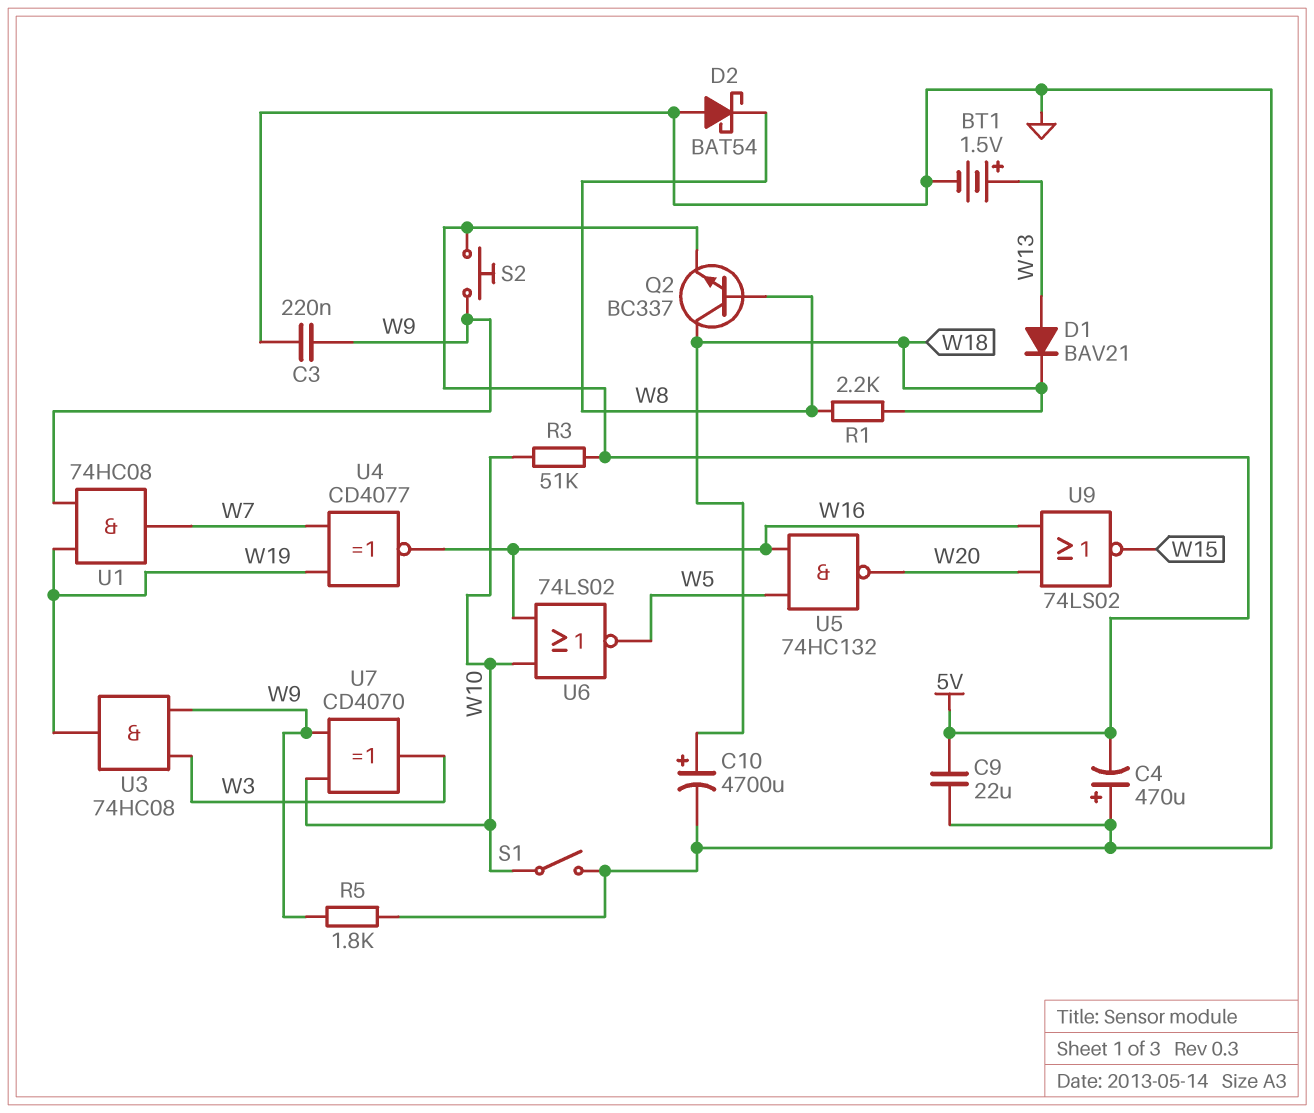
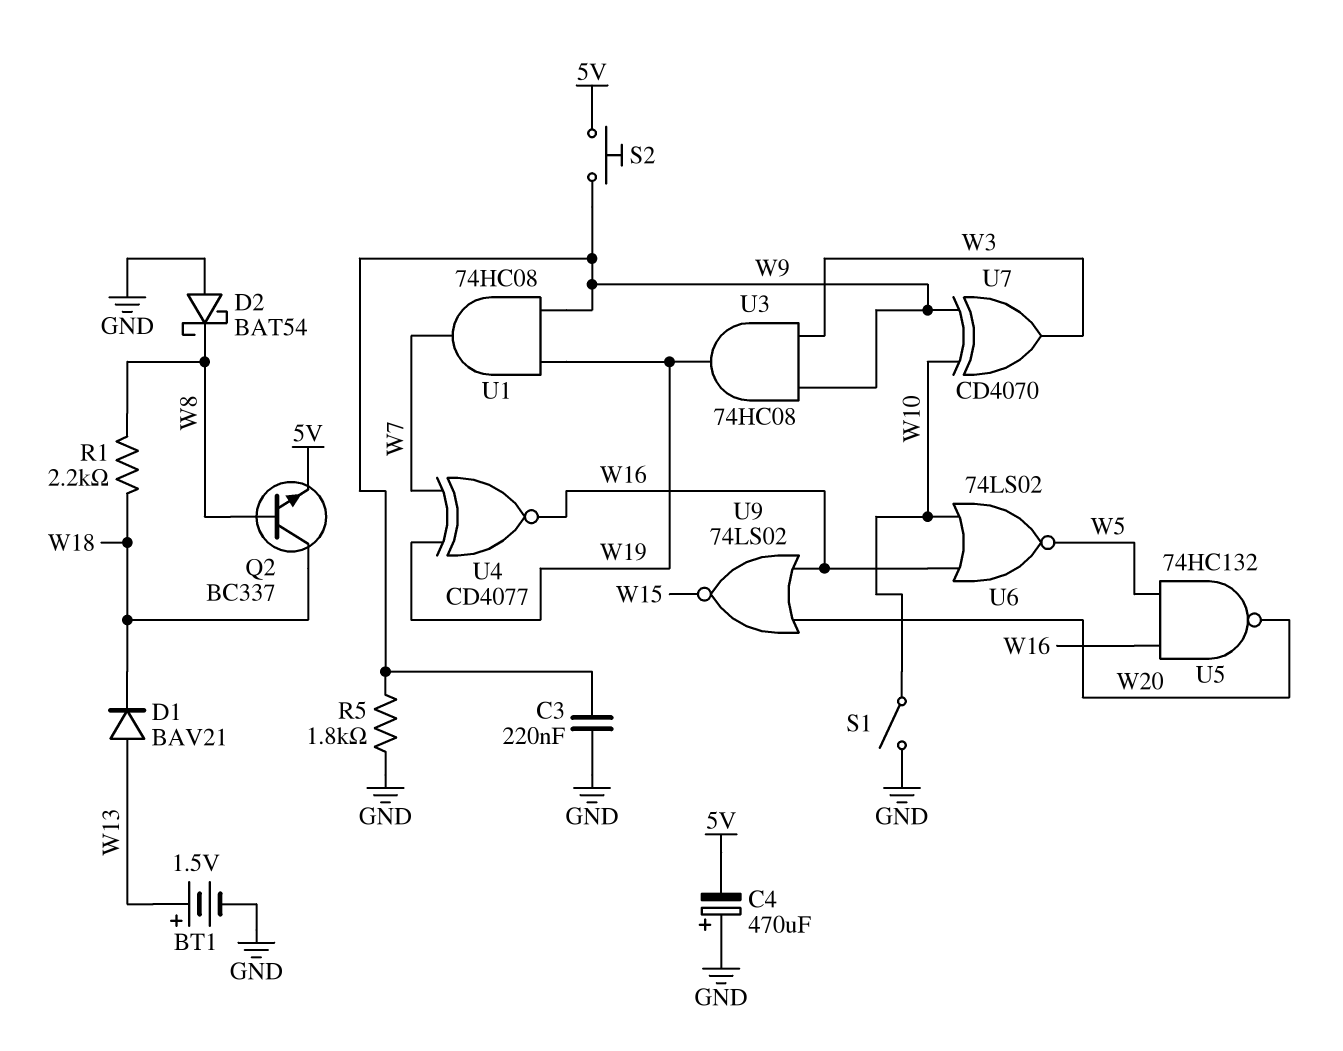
C9: 22uF (5V, GND) -> none
C10: 4700uF (plus W18, minus GND) -> none
R3: 51k (5V, W10) -> none

